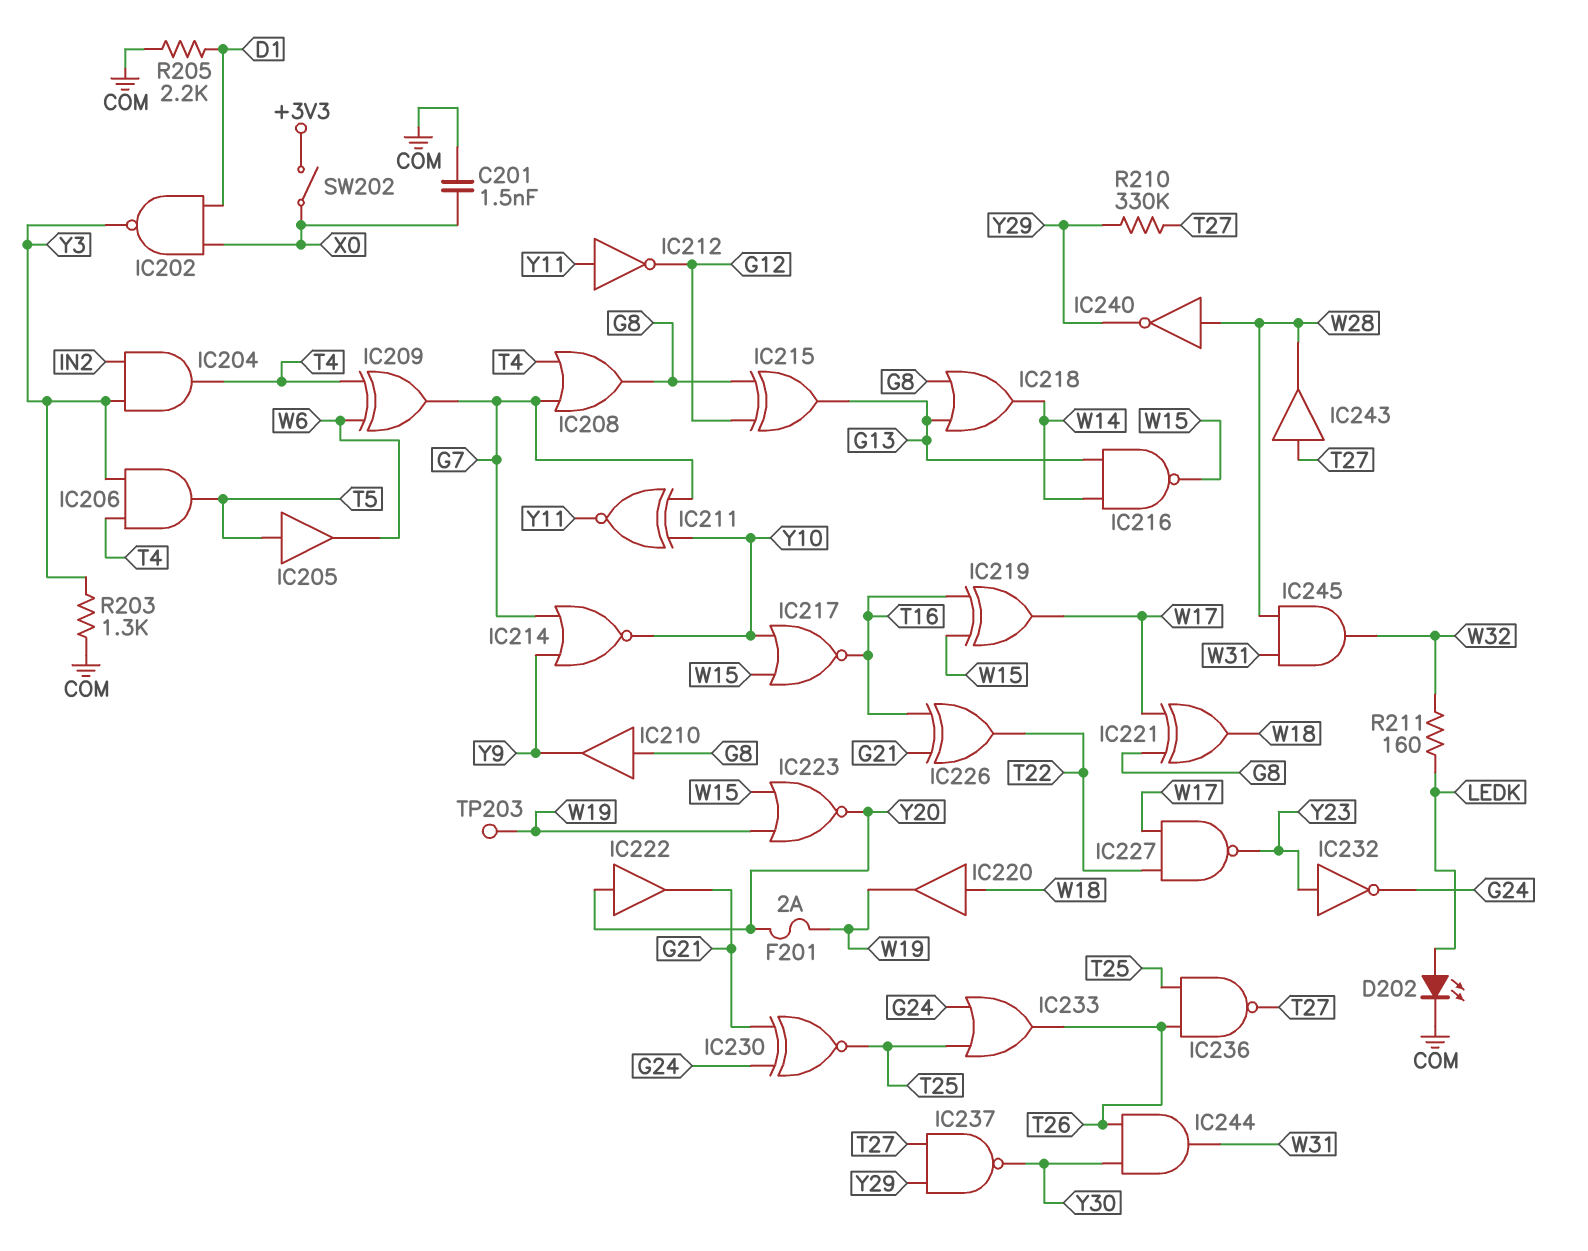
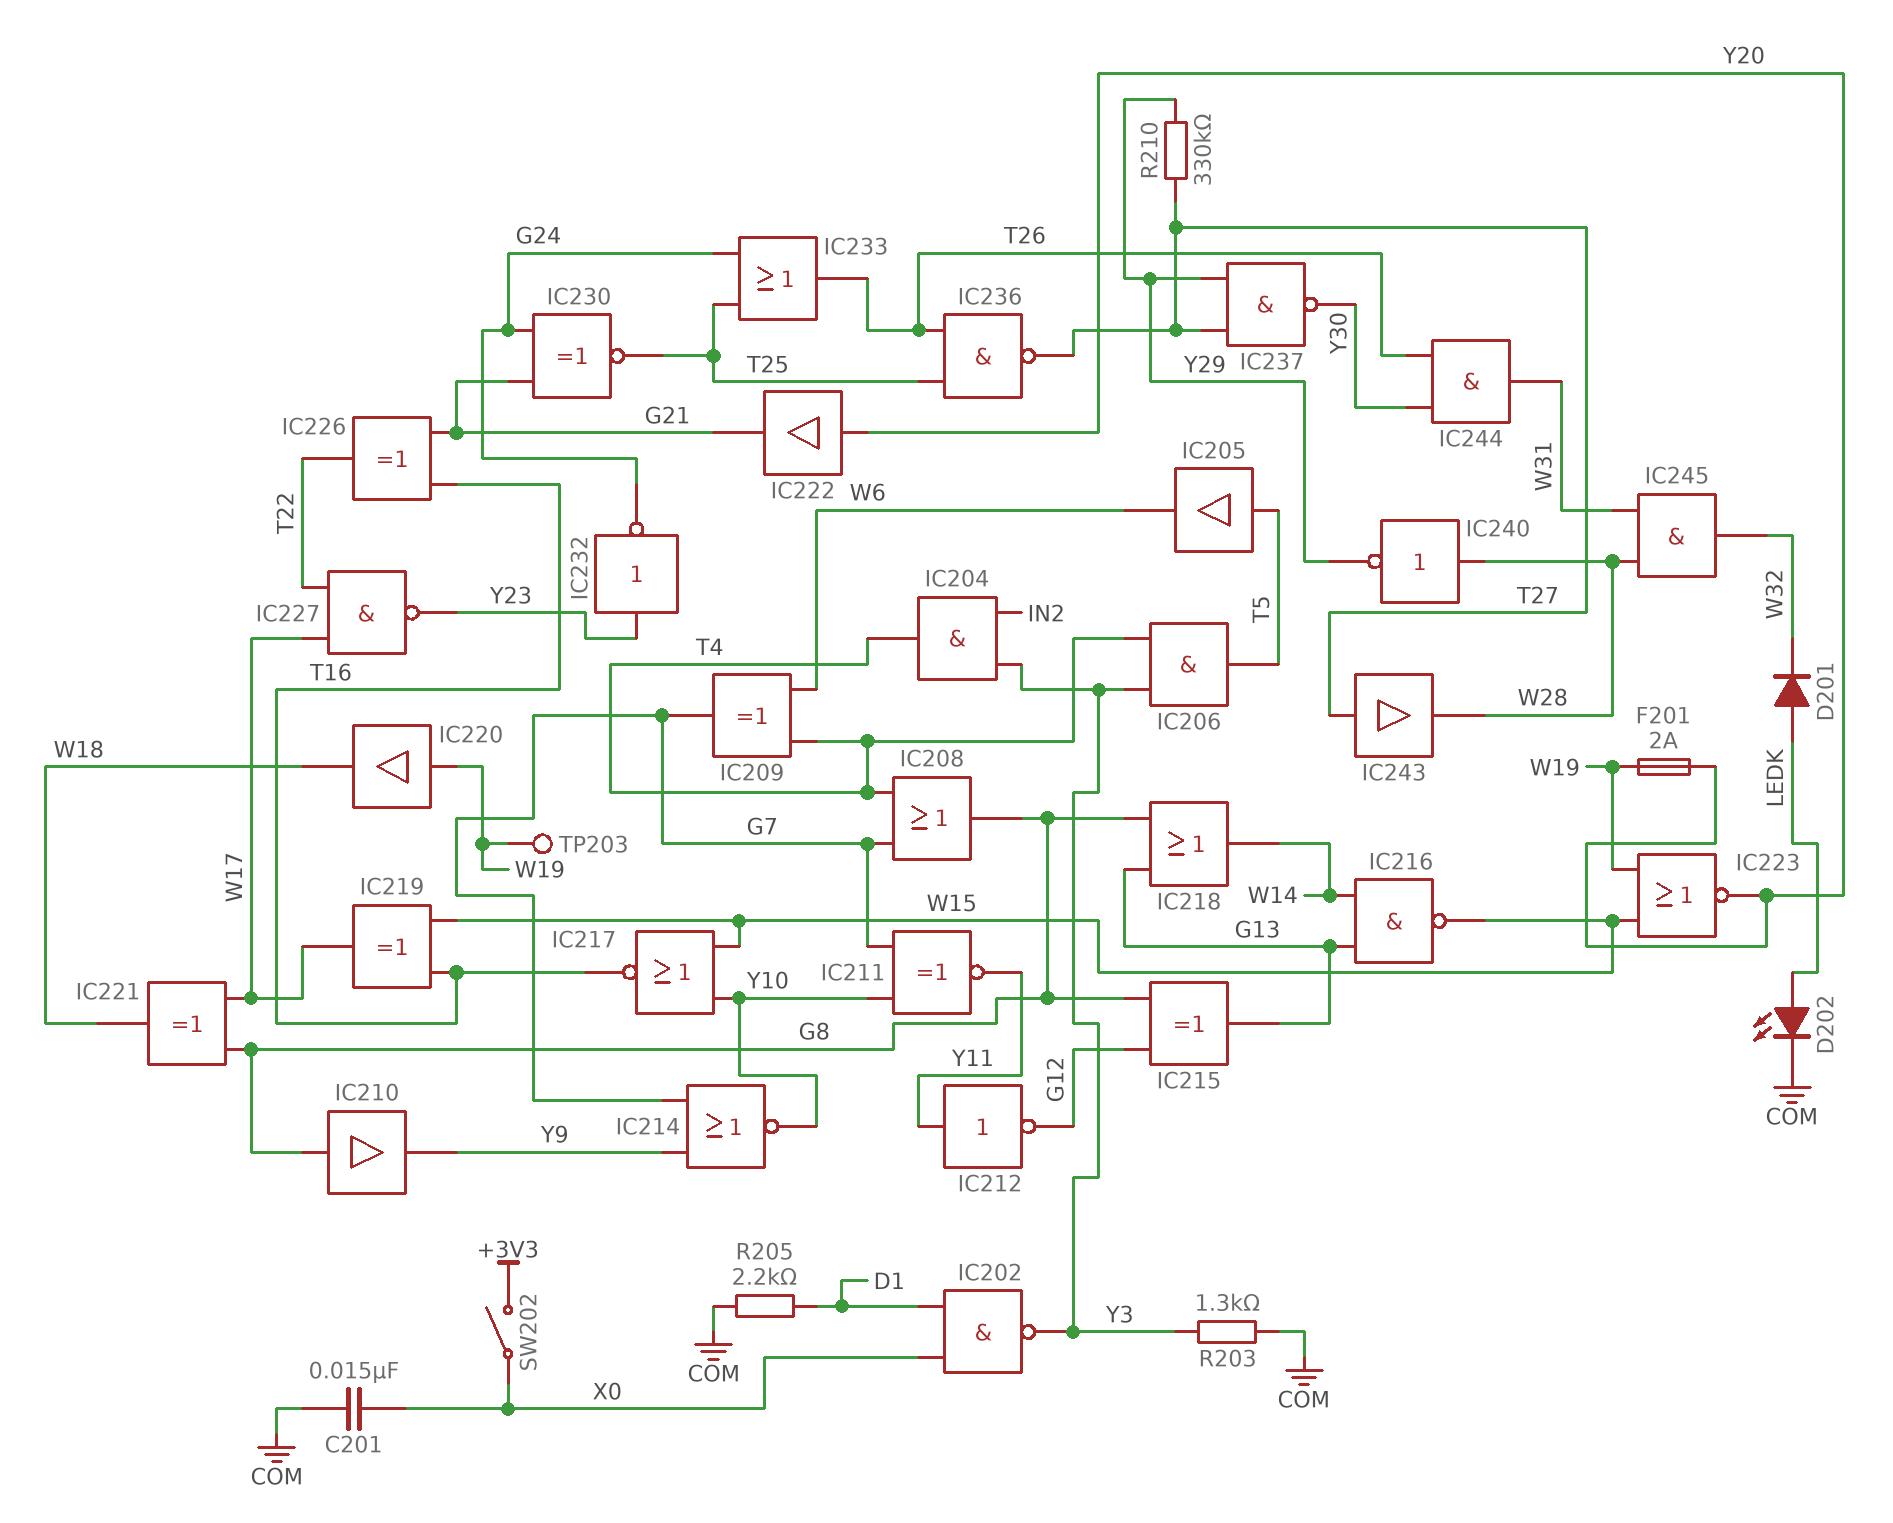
C201: 1.5nF (COM, X0) -> 15nF (COM, X0)
D201: none -> diode (A LEDK, K W32)
IC220: buffer (in W18, out W19) -> buffer (in W19, out W18)
R211: 160 (LEDK, W32) -> none

